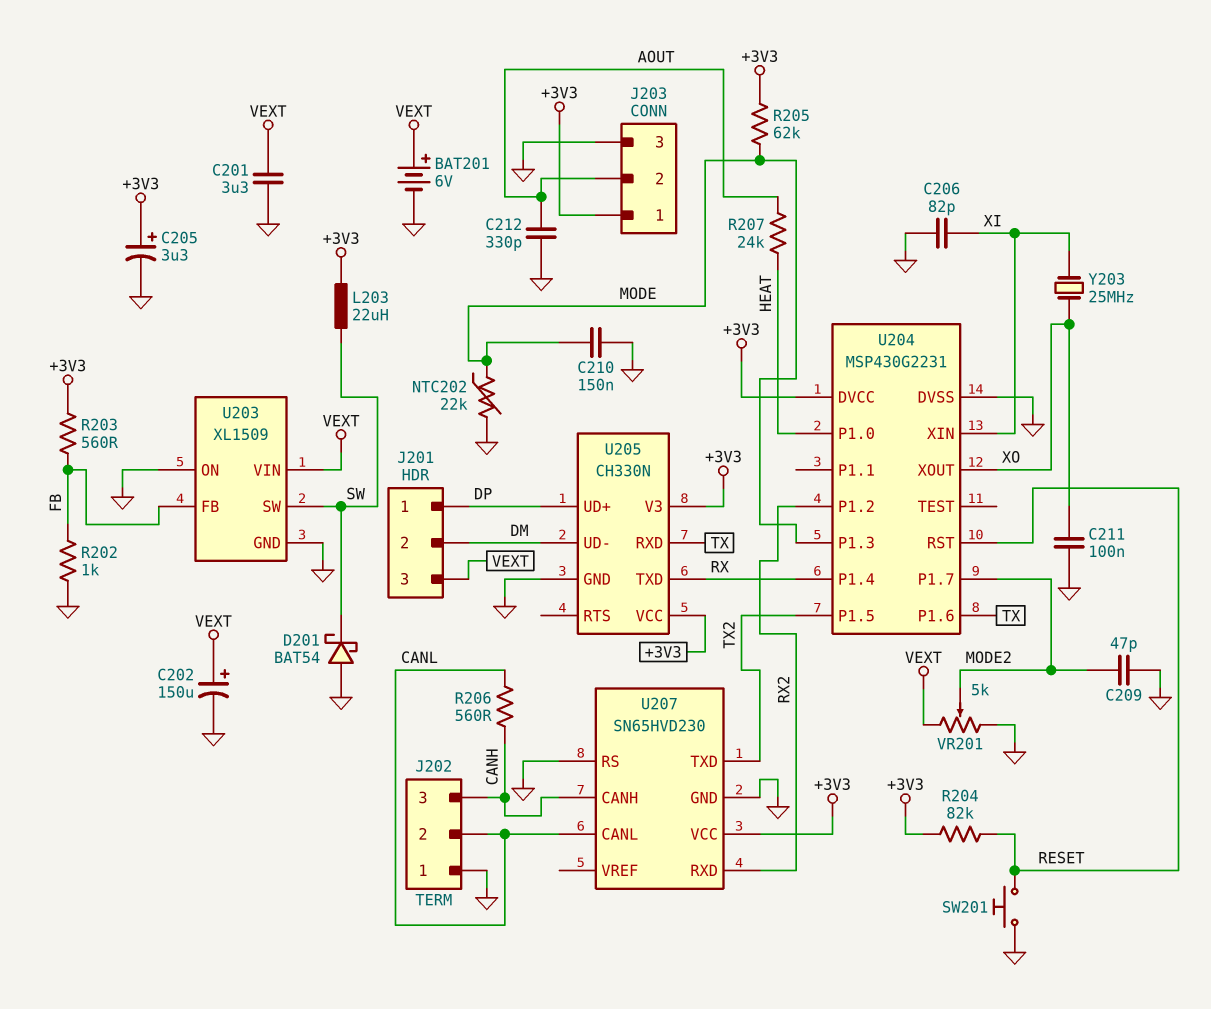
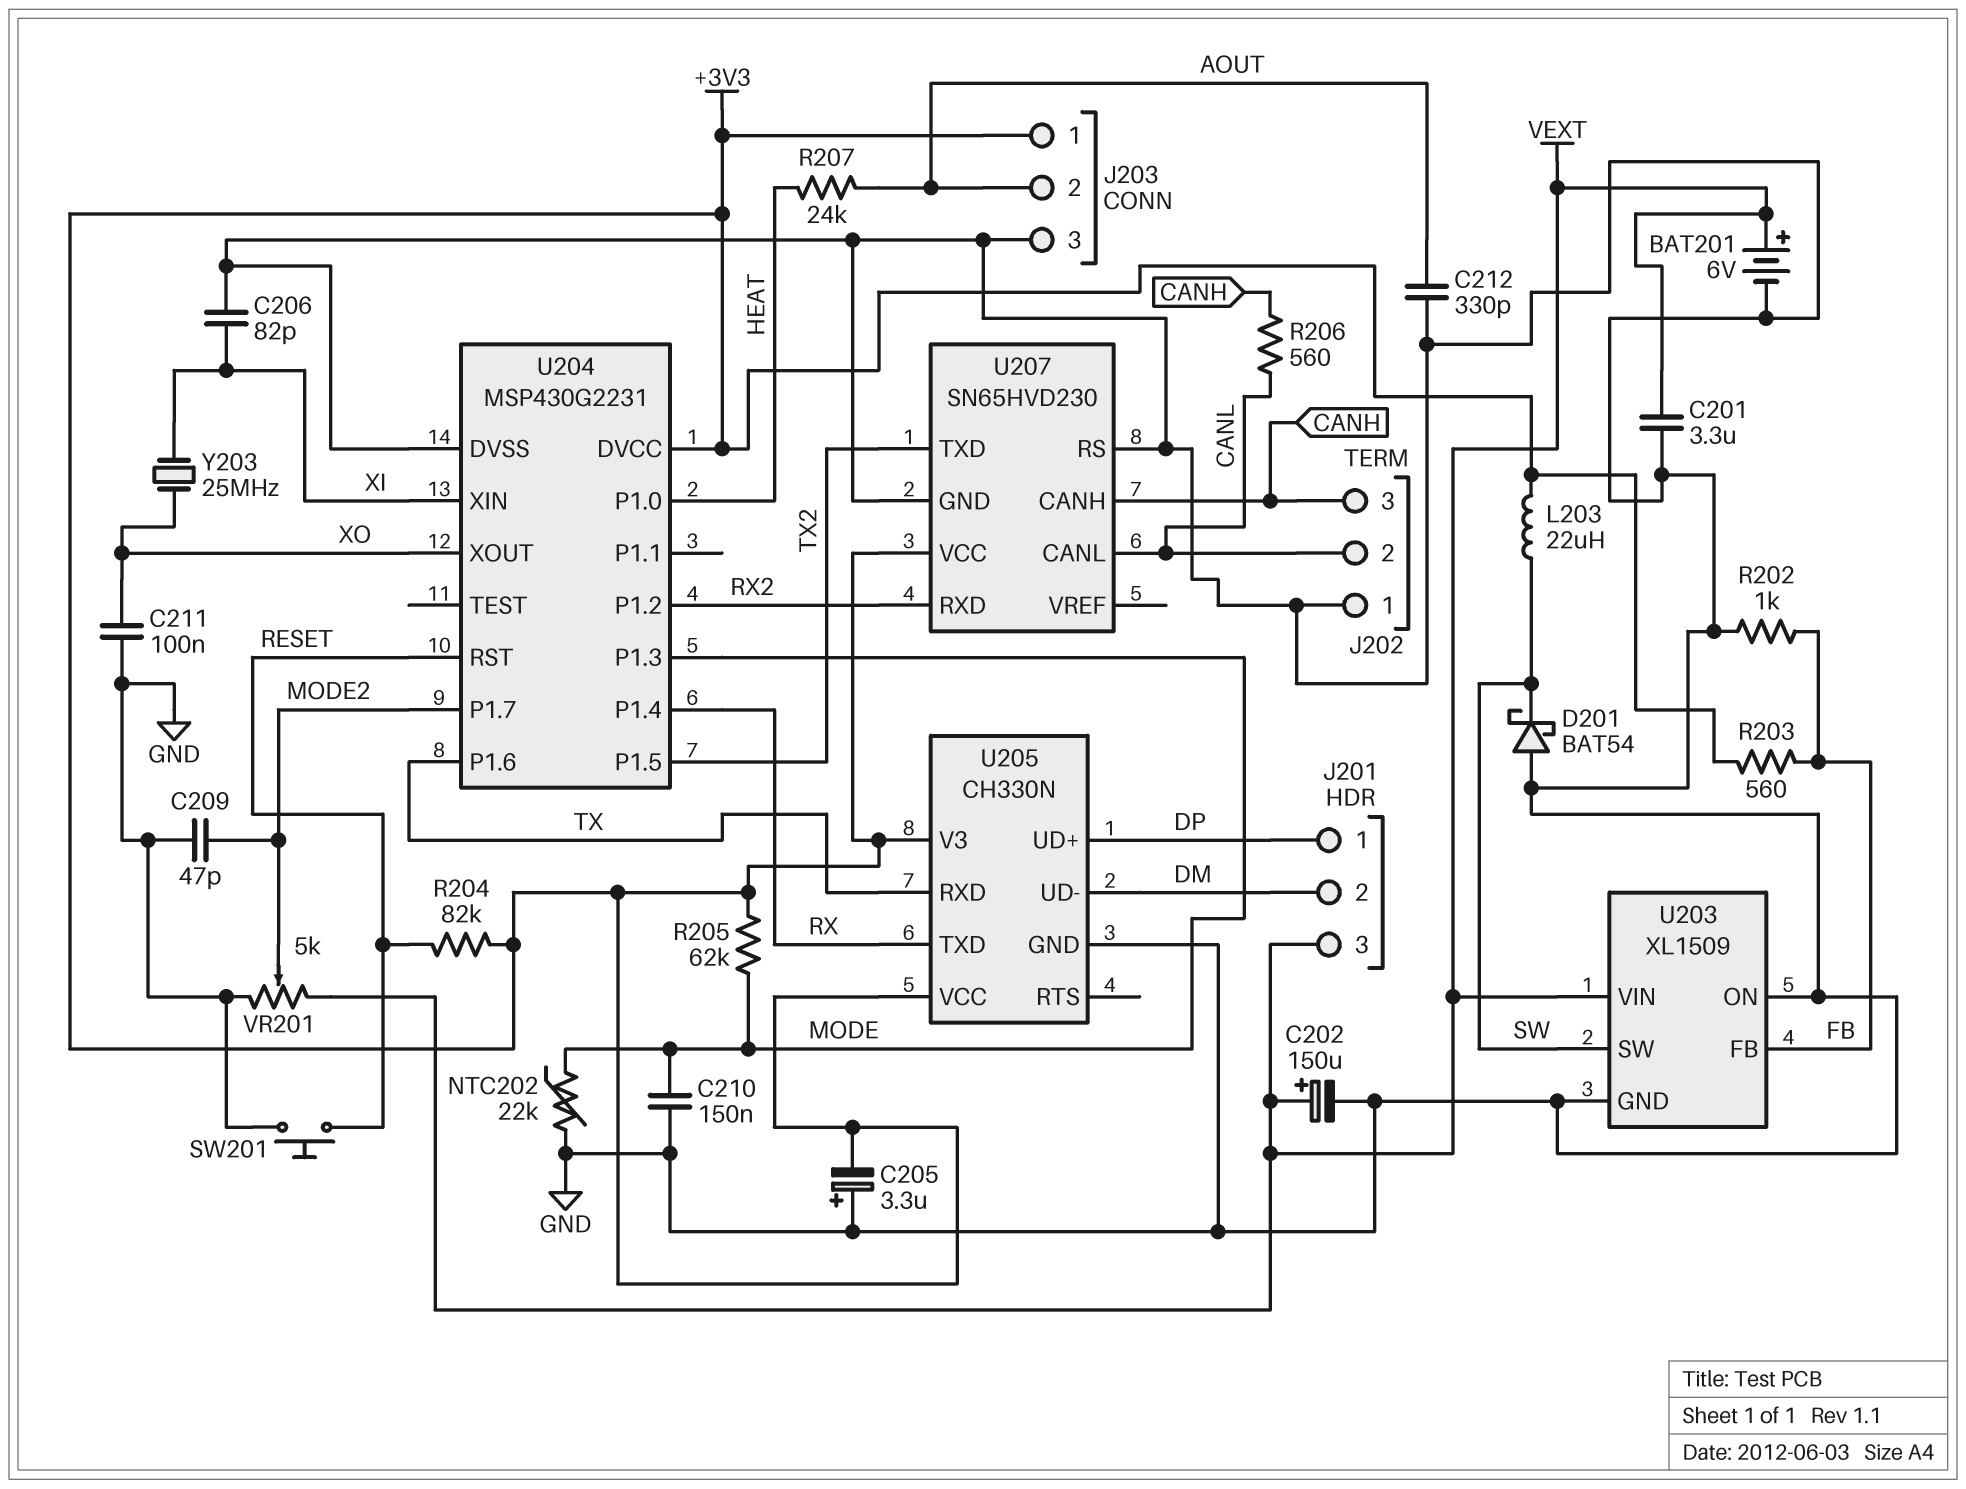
C205: 3.3uF (plus +3V3, minus GND) -> 3.3uF (plus GND, minus +3V3)

